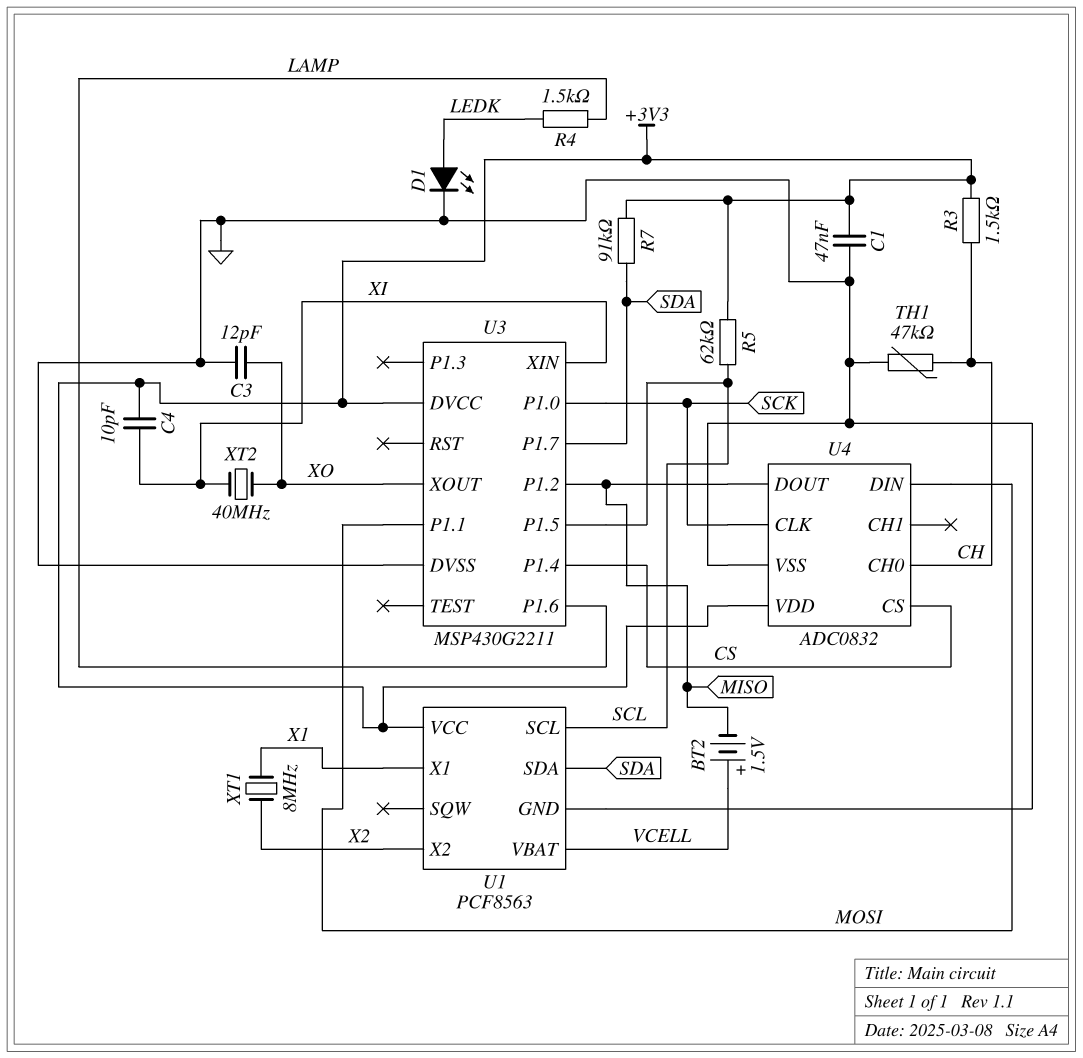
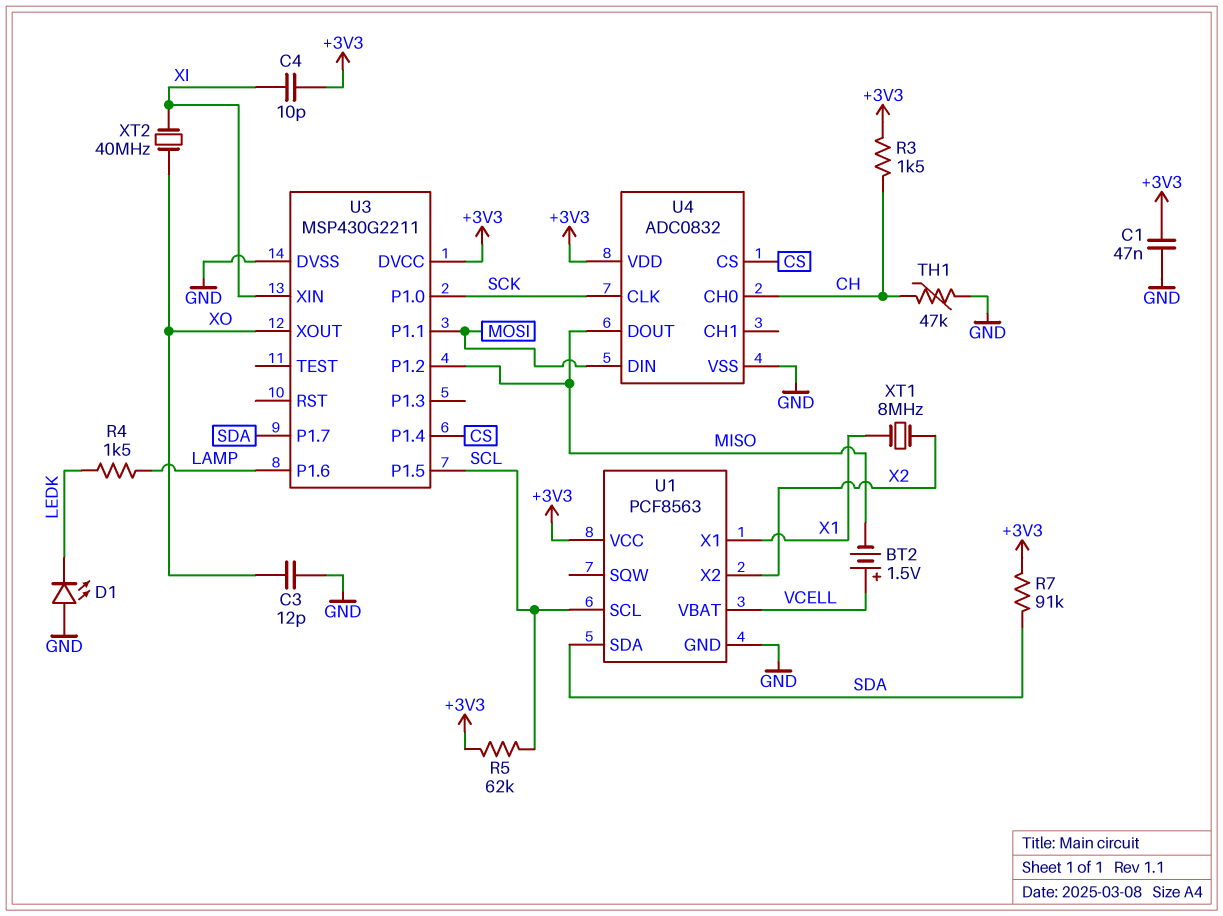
D1: LED (A LEDK, K GND) -> LED (A GND, K LEDK)

